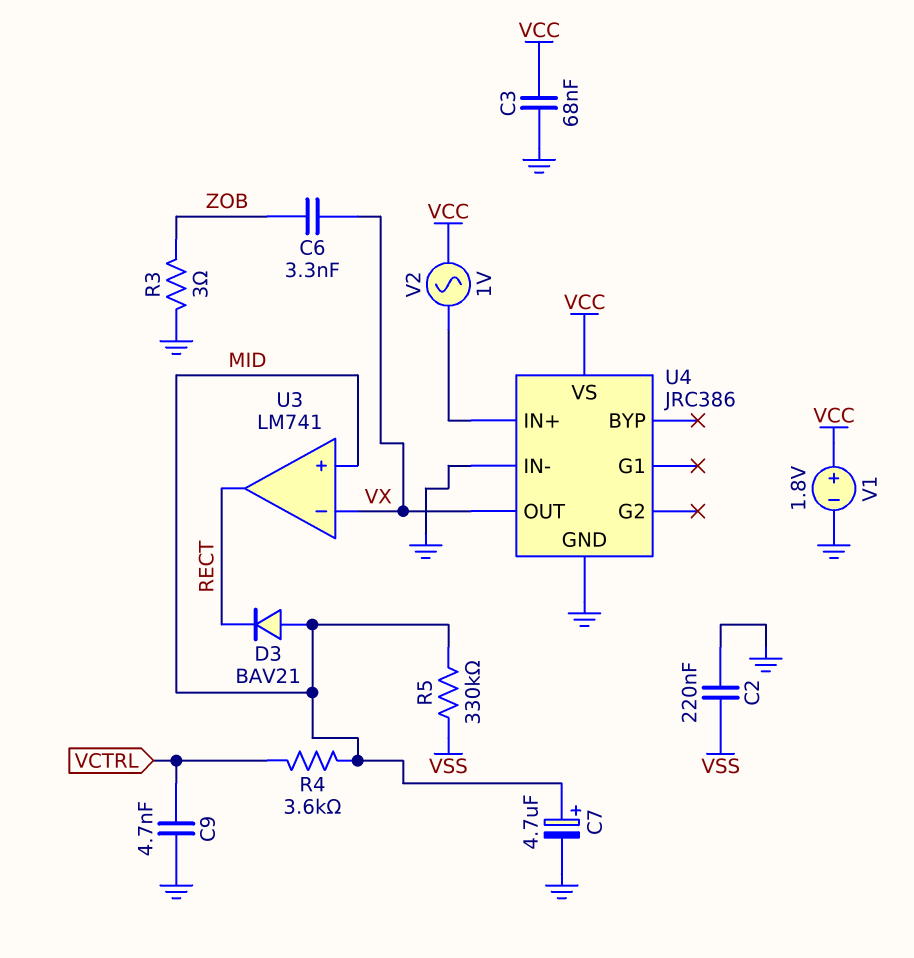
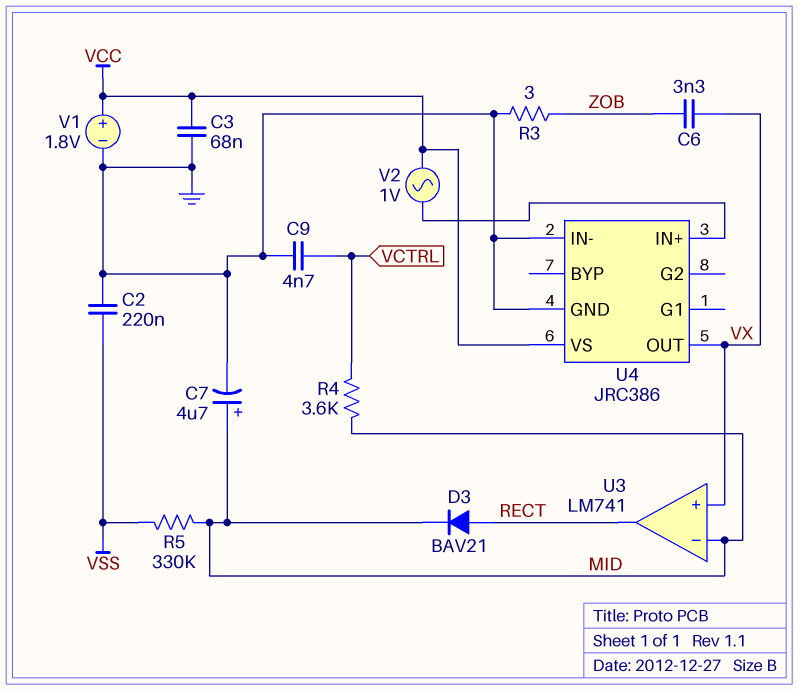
D3: diode BAV21 (A MID, K RECT) -> diode BAV21 (A RECT, K MID)
U3 pin in+: MID -> VX
U3 pin in-: VX -> MID

